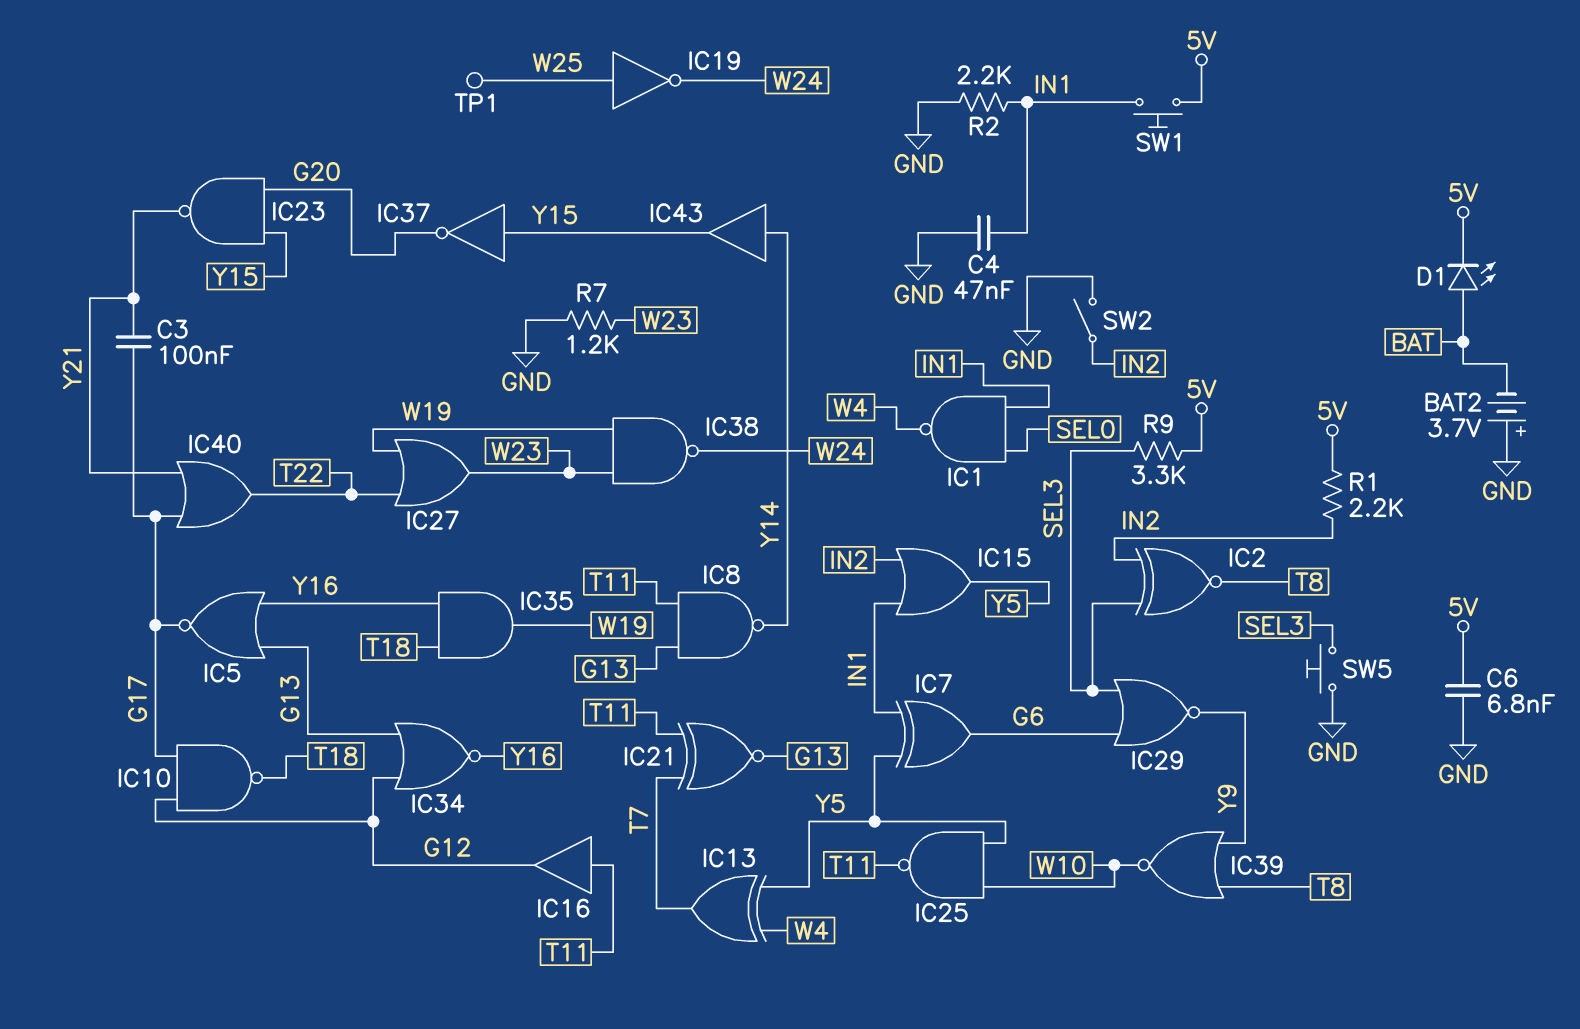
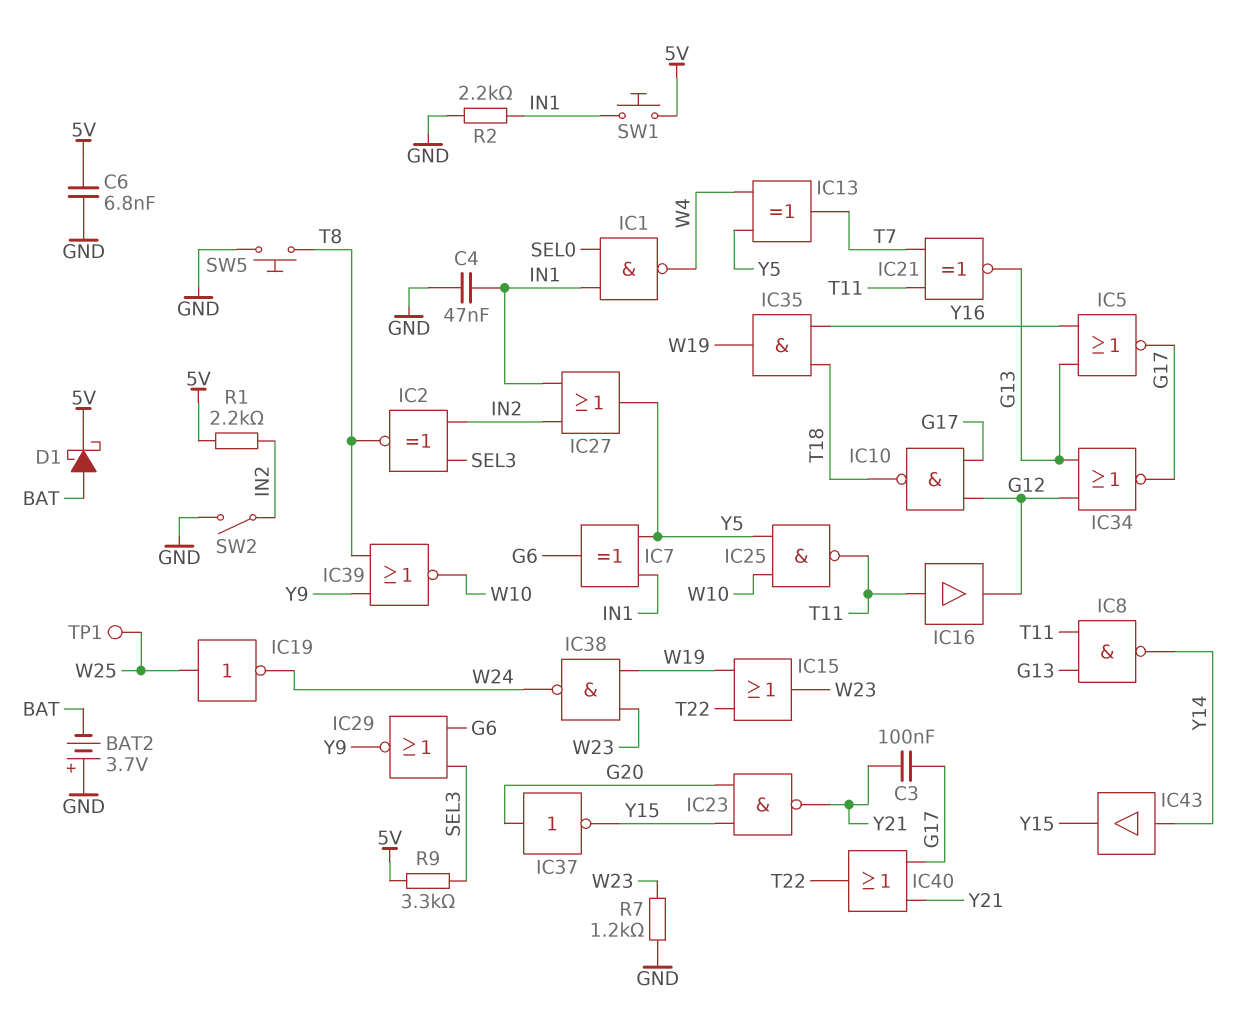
D1: LED (A BAT, K 5V) -> schottky (A BAT, K 5V)
IC15: OR (in IN1, in IN2, out Y5) -> OR (in T22, in W19, out W23)
IC27: OR (in T22, in W19, out W23) -> OR (in IN1, in IN2, out Y5)
IC34: NOR (in G12, in G13, out Y16) -> NOR (in G12, in G13, out G17)
IC37: NOT (in Y15, out G20) -> NOT (in G20, out Y15)
SW5: button (GND, SEL3) -> button (GND, T8)

